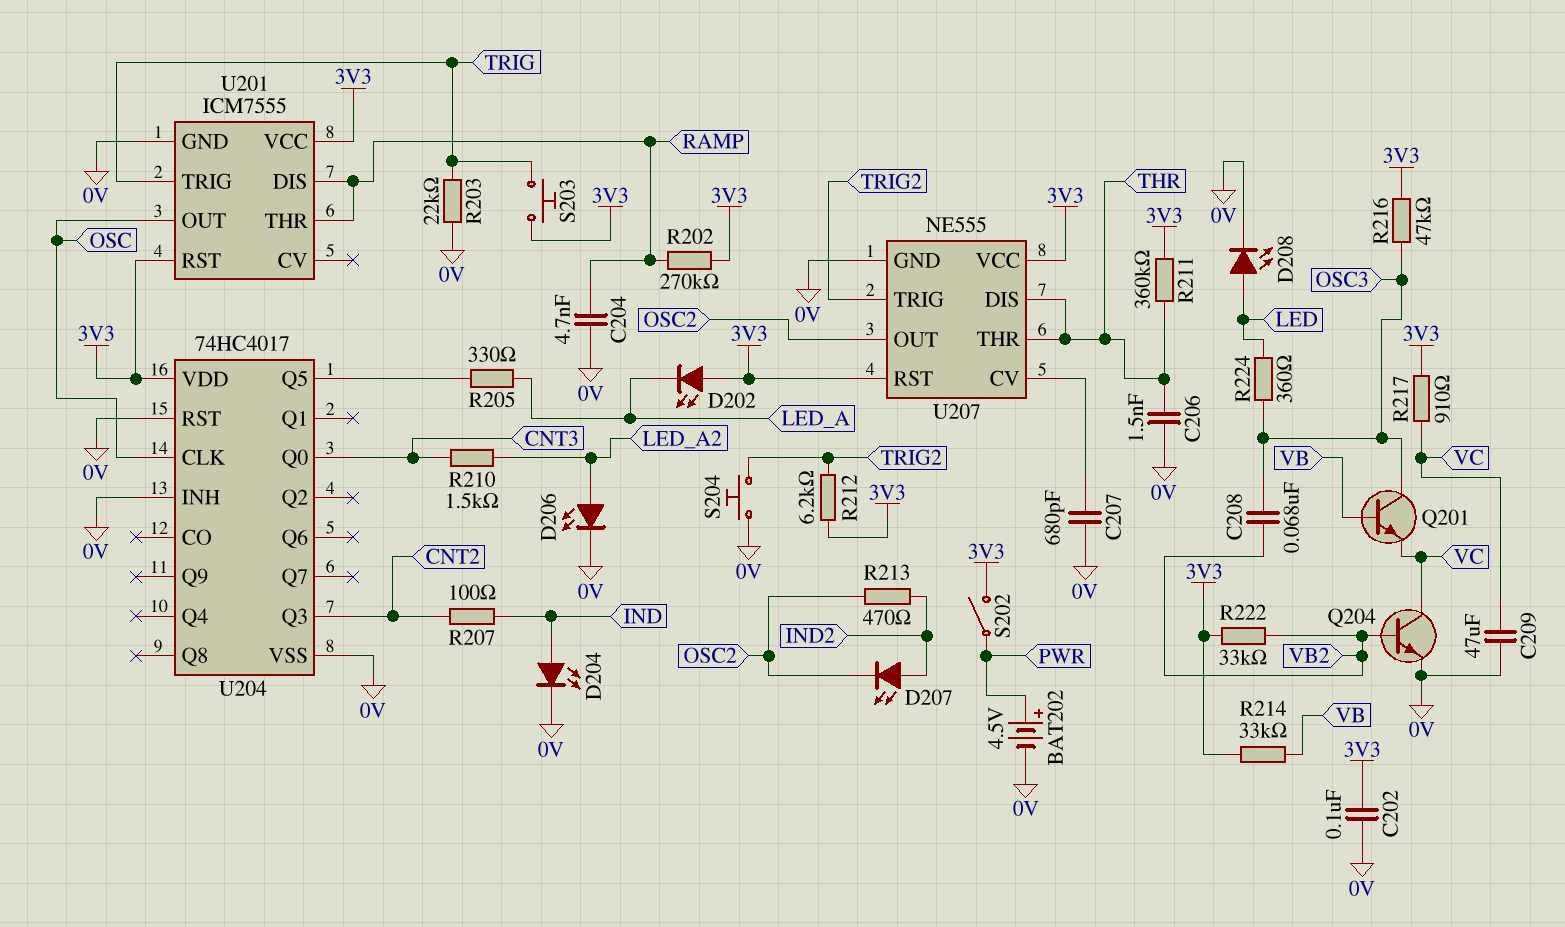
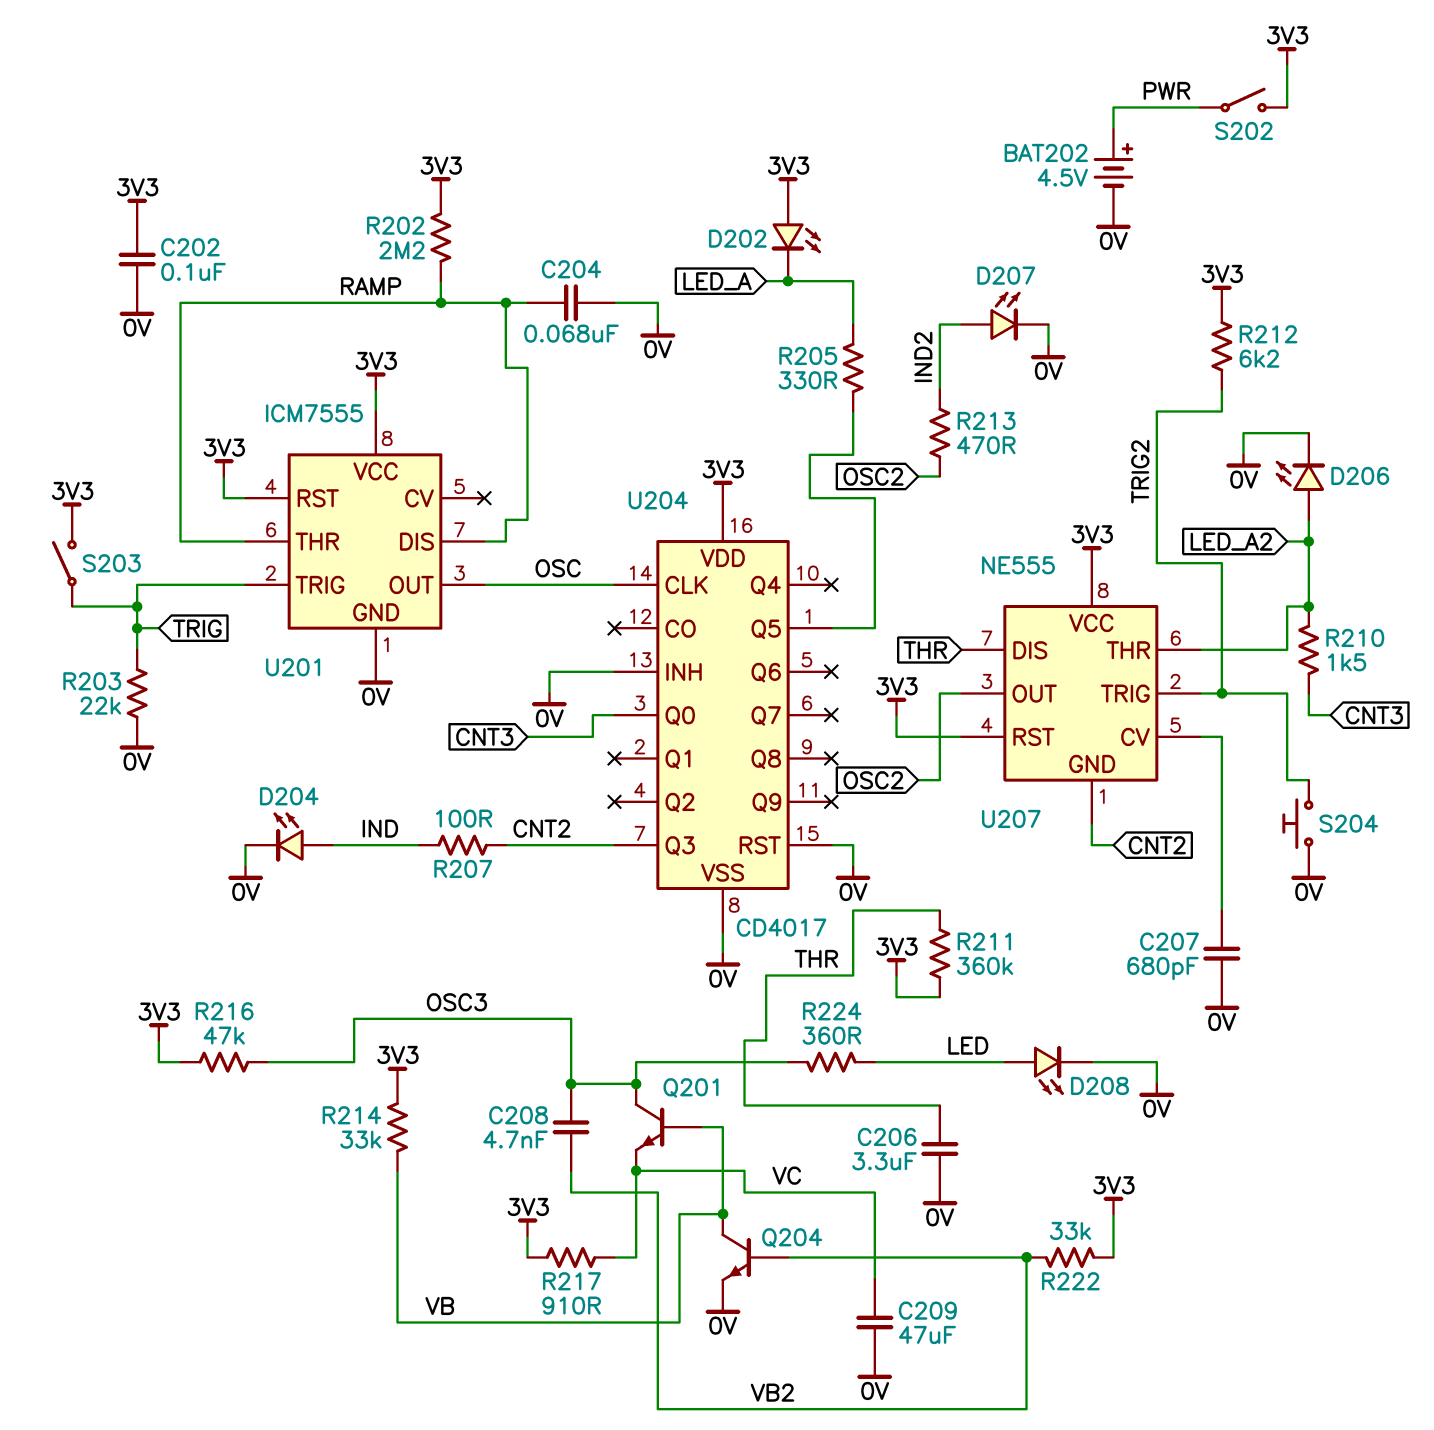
C204: 4.7nF (0V, RAMP) -> 68nF (0V, RAMP)
C206: 1.5nF (0V, THR) -> 3.3uF (0V, THR)
C208: 68nF (OSC3, VB2) -> 4.7nF (OSC3, VB2)
D207: LED (A IND2, K OSC2) -> LED (A IND2, K 0V)
Q204: NPN (B VB2, C VC, E 0V) -> NPN (B VB2, C VB, E 0V)
R202: 270k (3V3, RAMP) -> 2.2M (3V3, RAMP)
S203: button (3V3, TRIG) -> switch (3V3, TRIG)
U204: 74HC4017 -> CD4017
U207 pin GND: 0V -> CNT2
U207 pin THR: THR -> LED_A2

